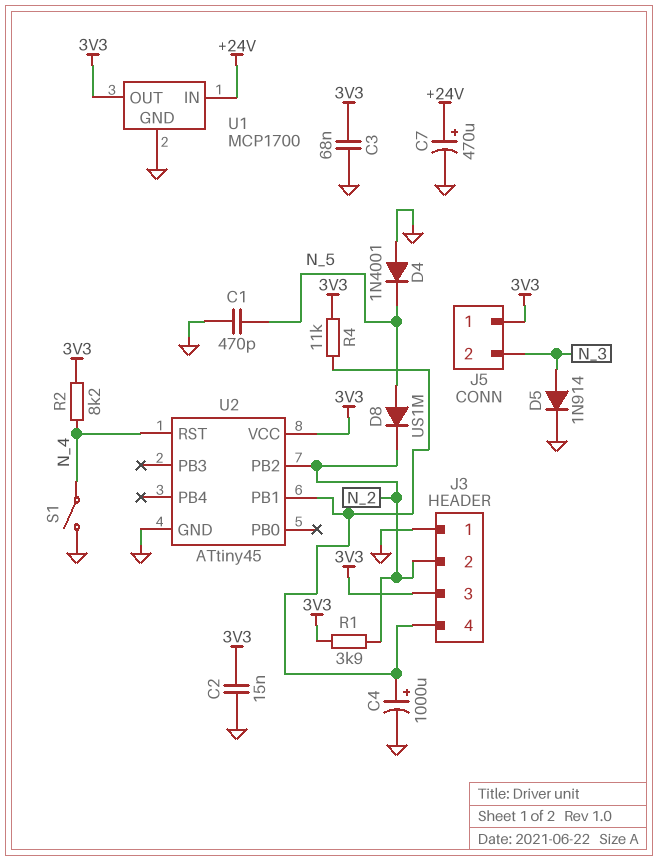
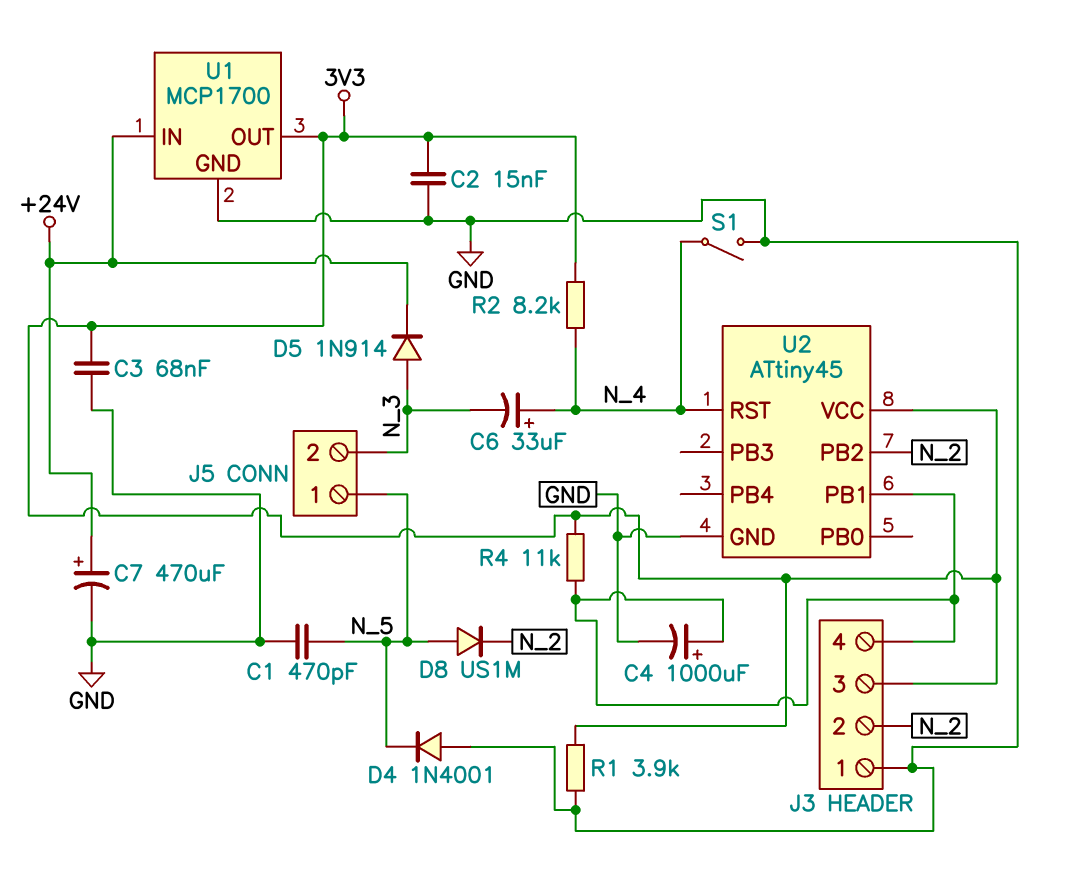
C6: none -> 33uF (plus N_4, minus N_3)
D5: diode 1N914 (A N_3, K GND) -> diode 1N914 (A N_3, K +24V)
J5 pin 1: 3V3 -> N_5
R1: 3.9k (3V3, N_2) -> 3.9k (3V3, GND)

